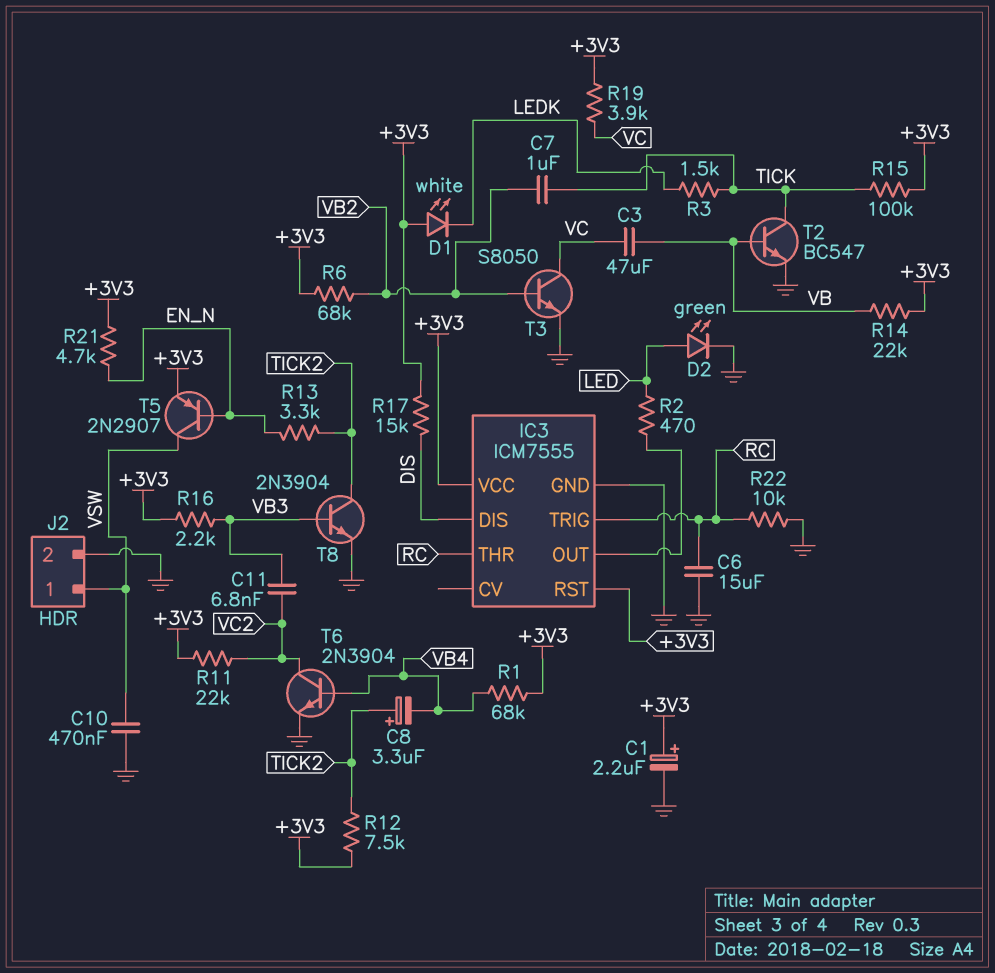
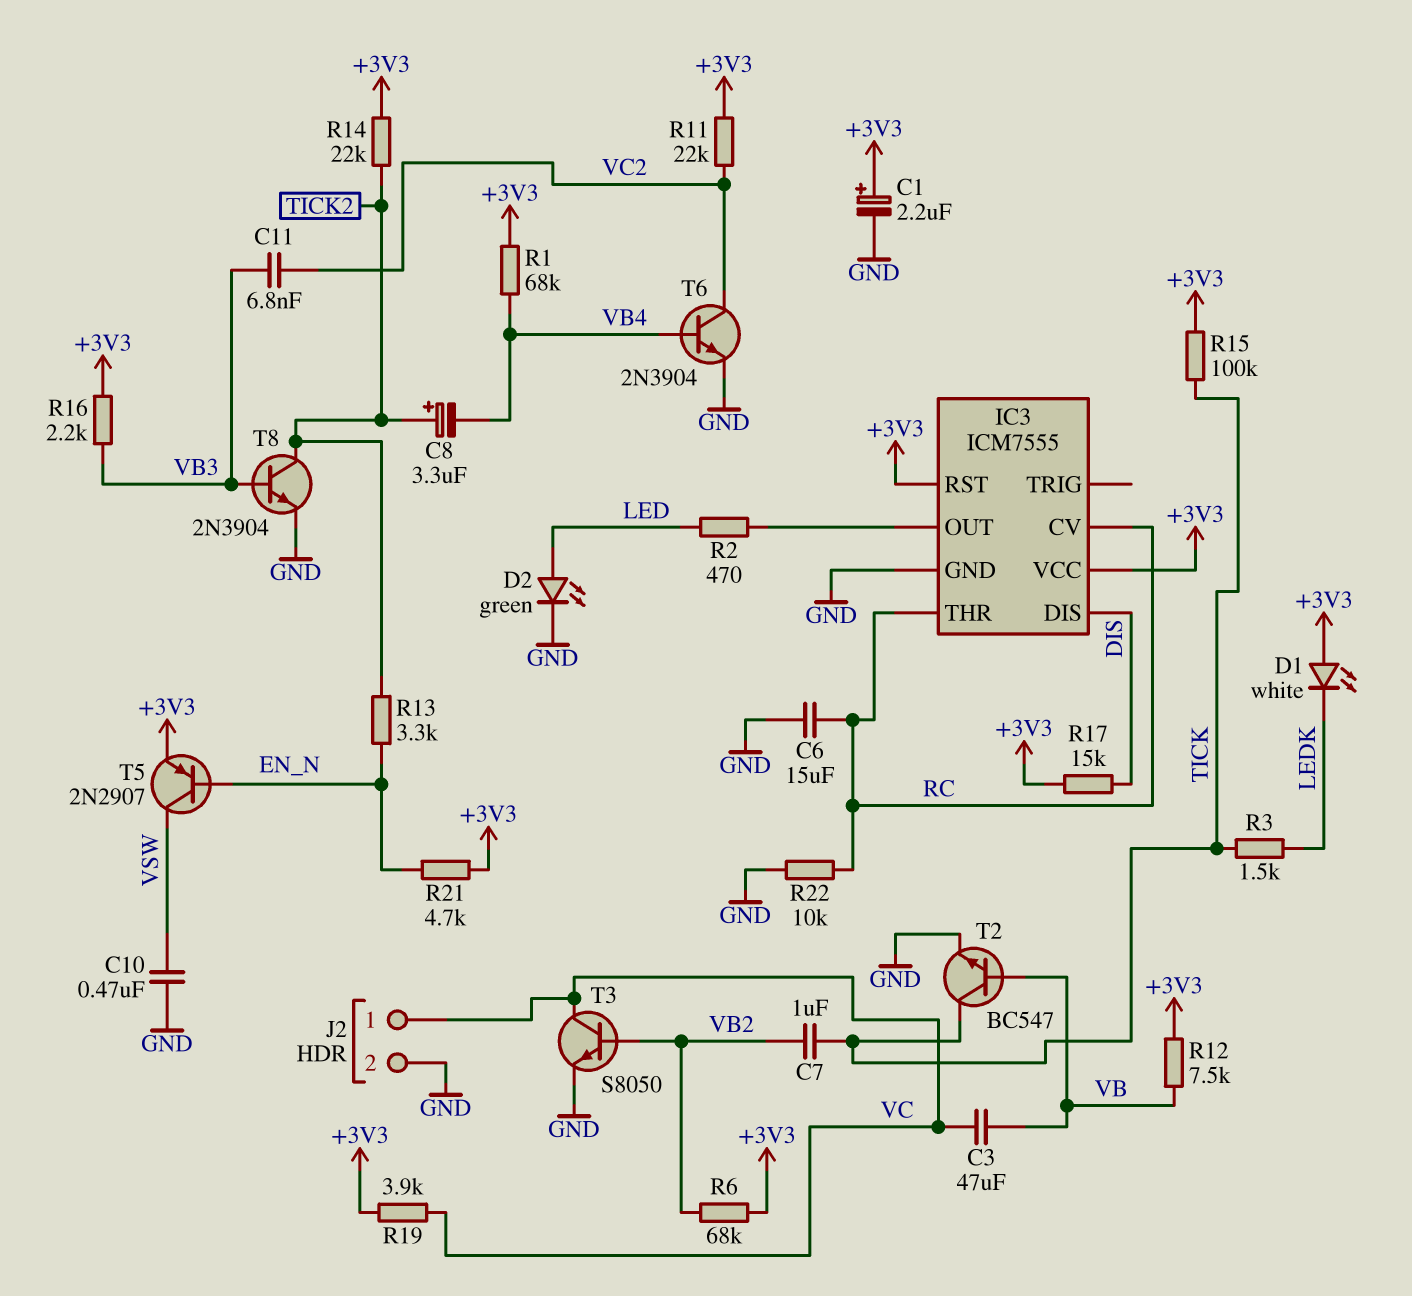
IC3 pin CV: none -> RC
IC3 pin TRIG: RC -> none
J2 pin 1: VSW -> VC
R12: 7.5k (+3V3, TICK2) -> 7.5k (+3V3, VB)
R14: 22k (+3V3, VB) -> 22k (+3V3, TICK2)

